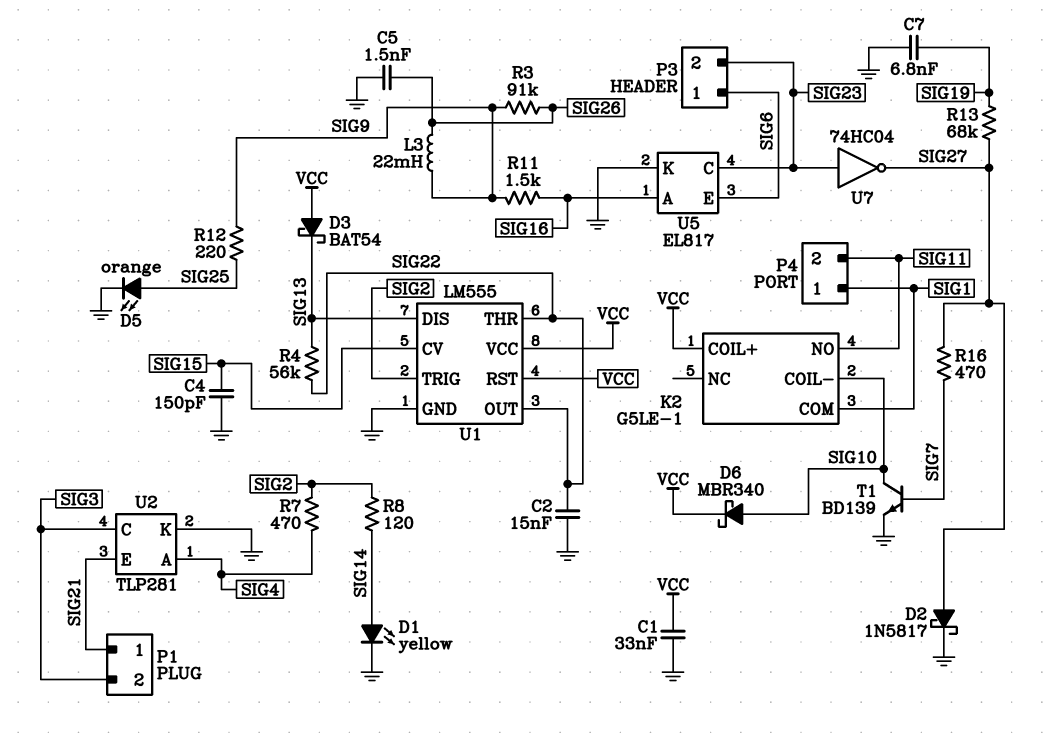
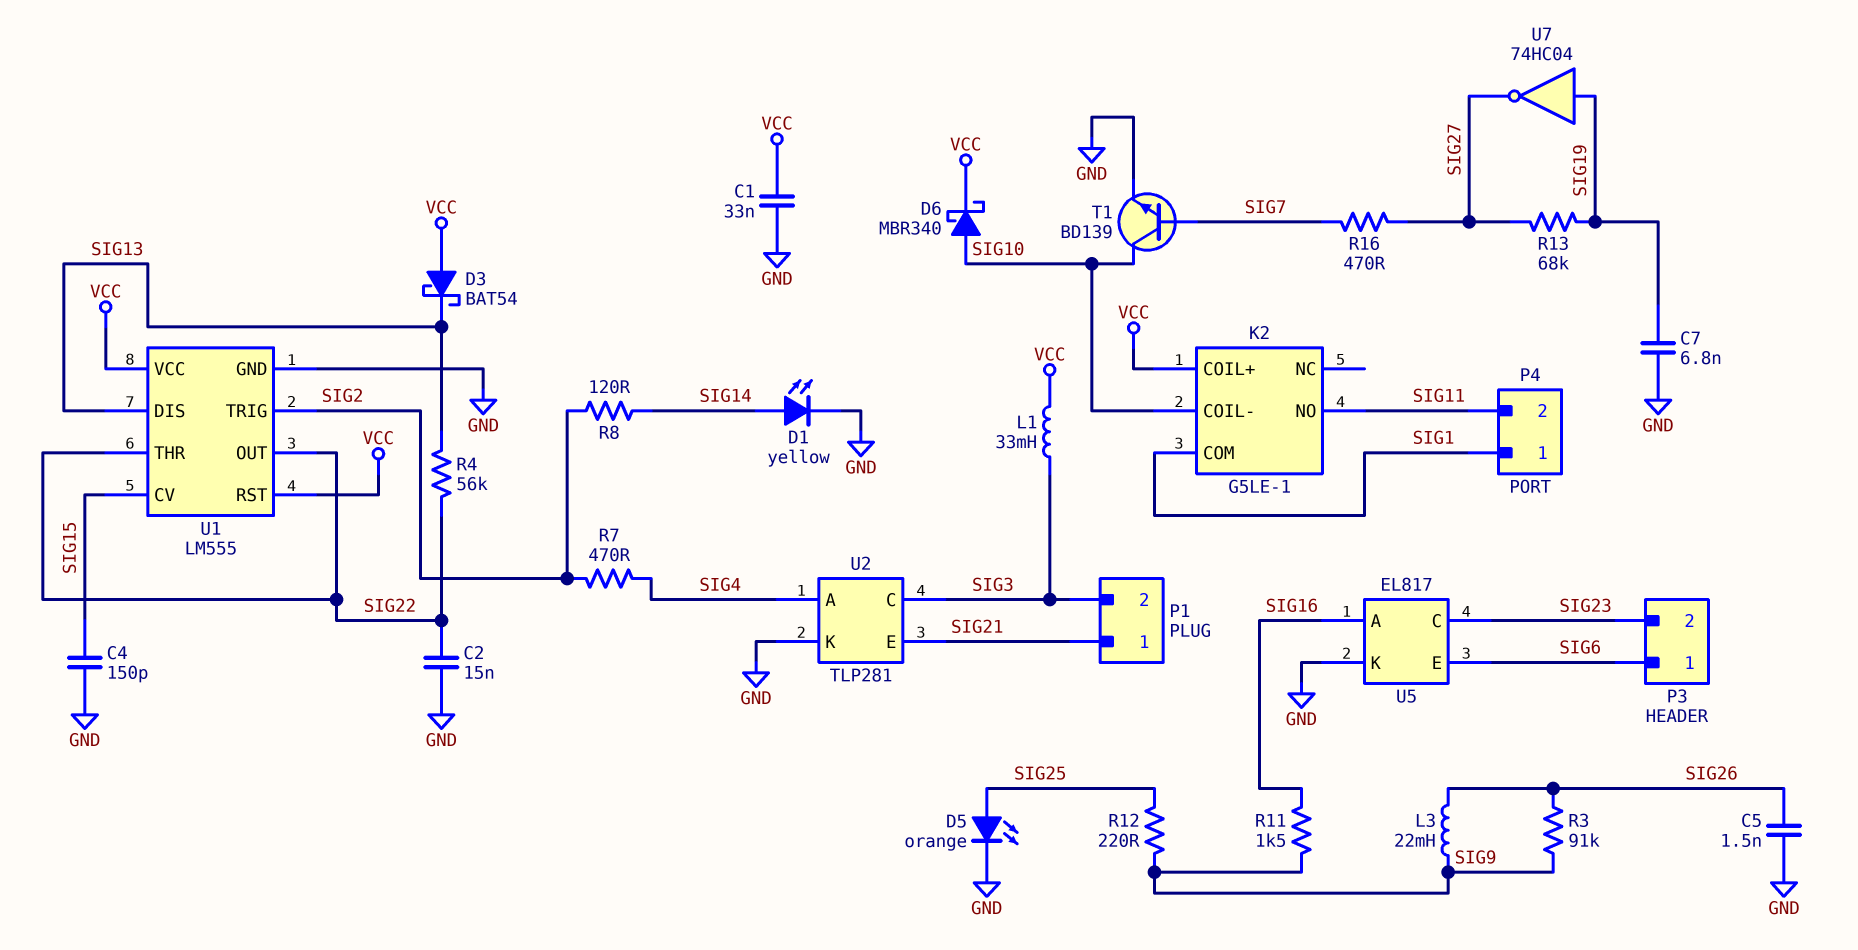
D2: schottky 1N5817 (A SIG27, K GND) -> none
L1: none -> 33mH (SIG3, VCC)
U7: NOT 74HC04 (in SIG23, out SIG27) -> NOT 74HC04 (in SIG19, out SIG27)

